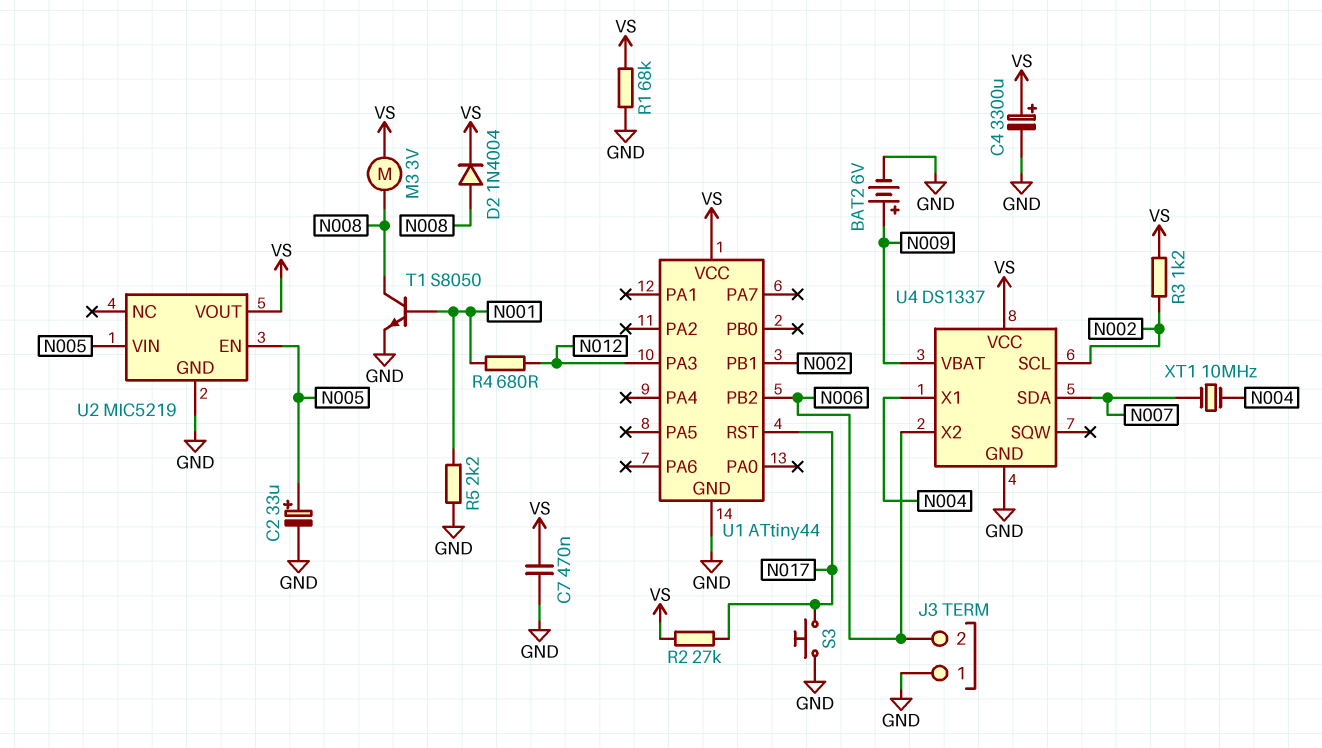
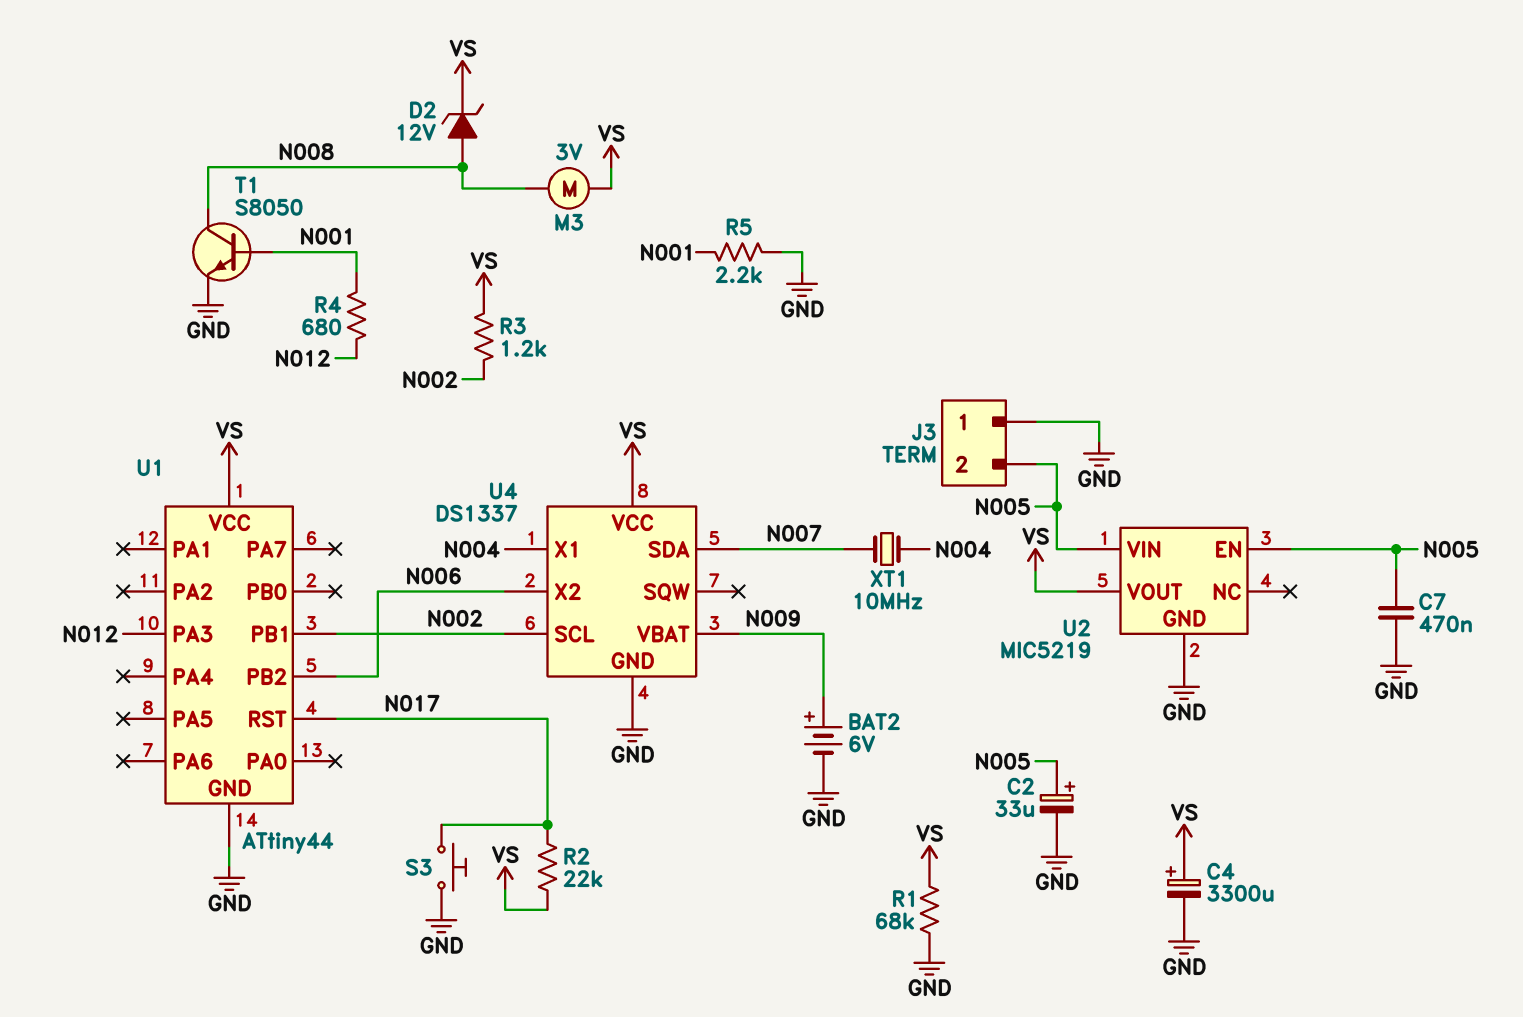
C7: 470nF (GND, VS) -> 470nF (GND, N005)
D2: diode 1N4004 (A N008, K VS) -> zener 12V (A N008, K VS)
J3 pin 2: N006 -> N005
R2: 27k (N017, VS) -> 22k (N017, VS)

